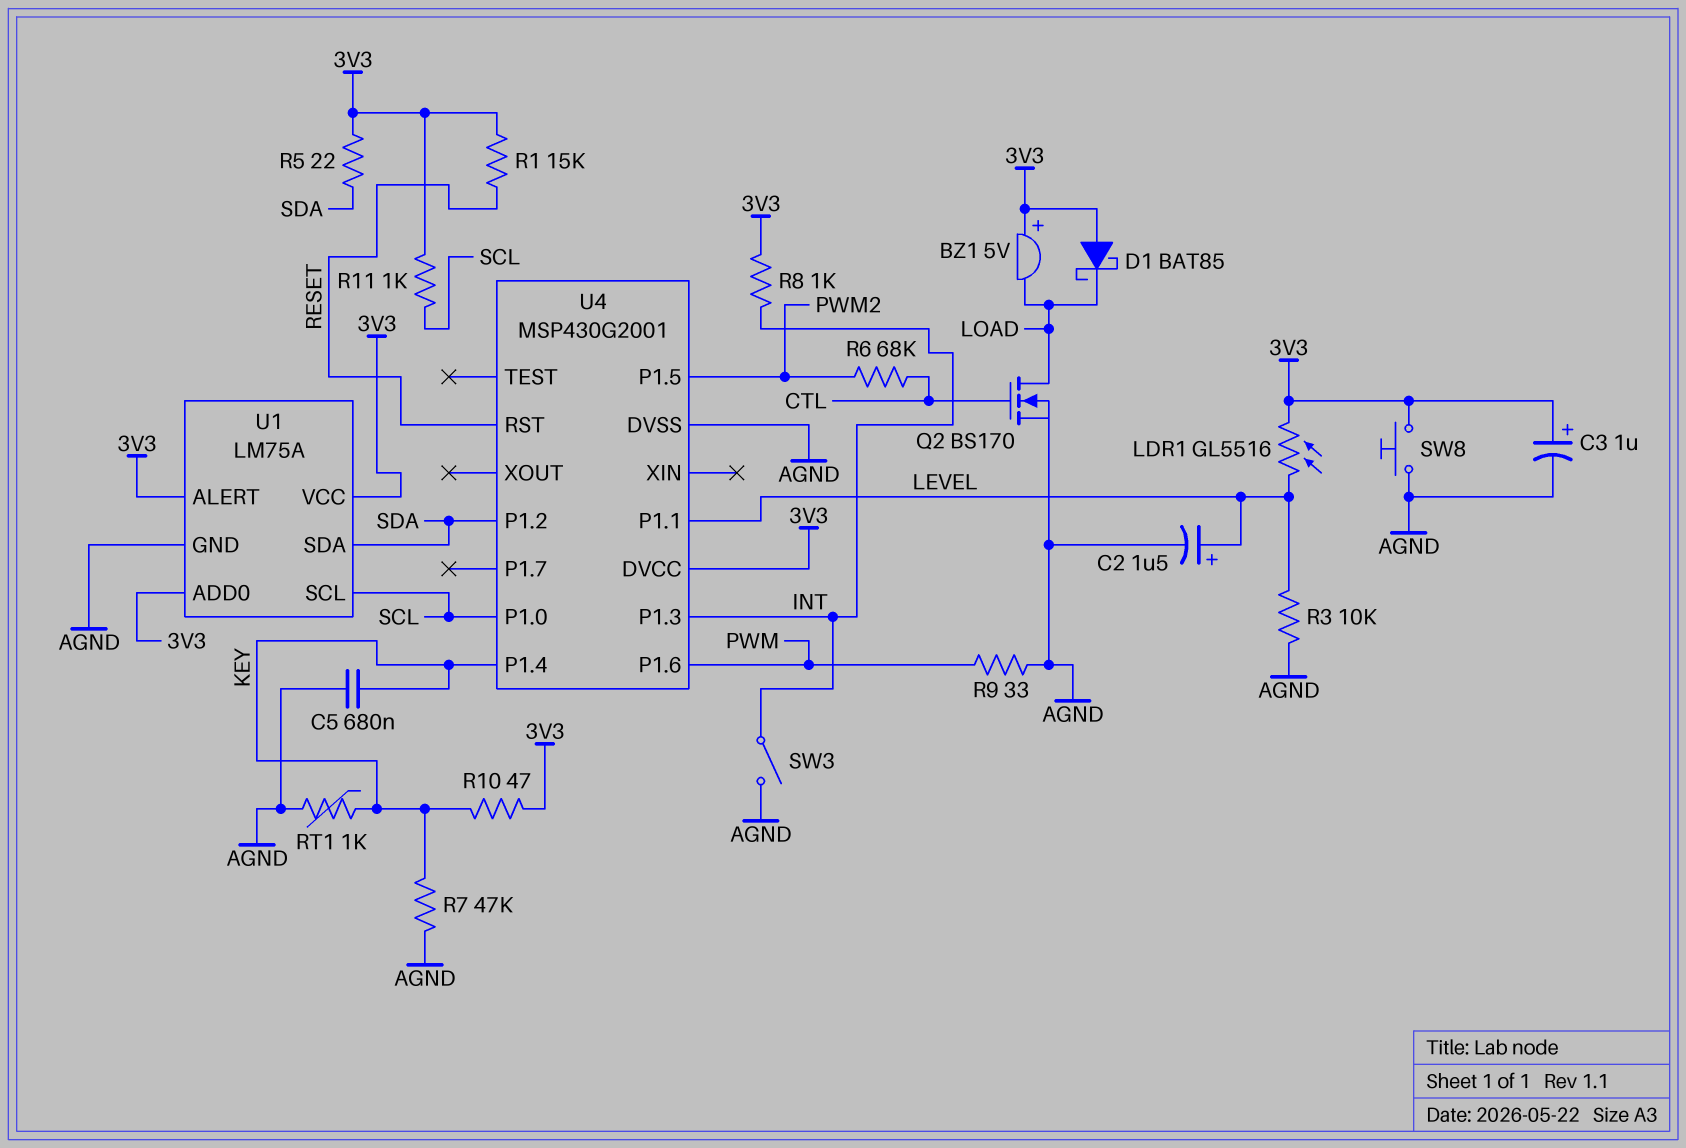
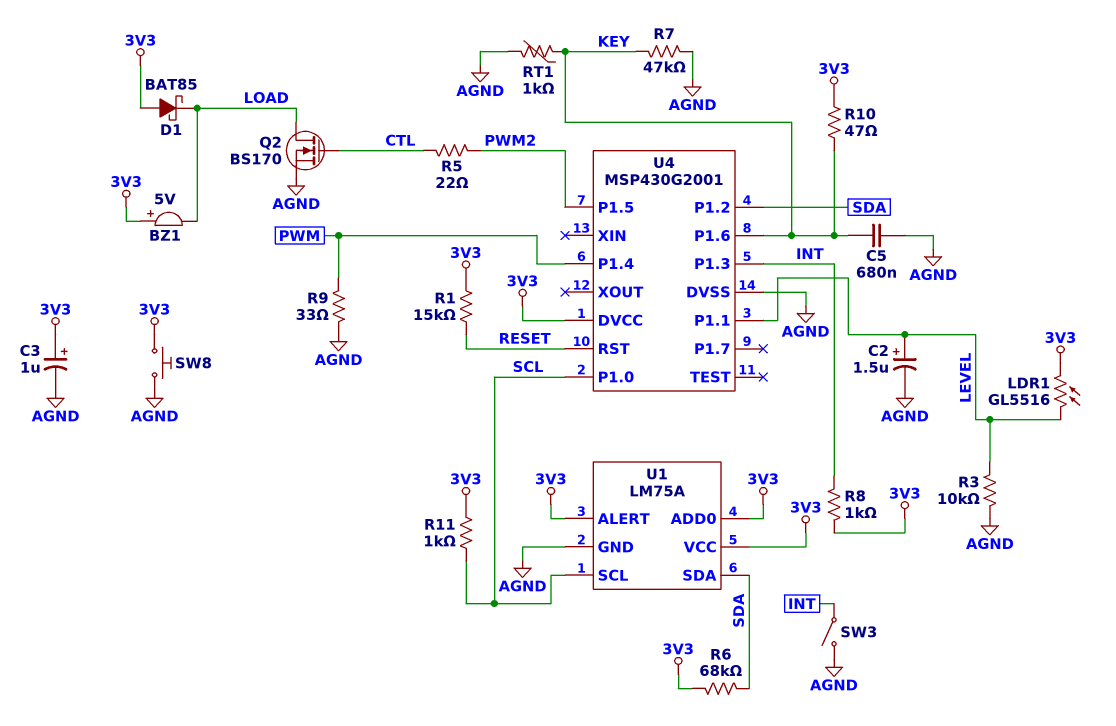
R5: 22 (3V3, SDA) -> 22 (CTL, PWM2)
R6: 68k (CTL, PWM2) -> 68k (3V3, SDA)
U4 pin P1.4: KEY -> PWM
U4 pin P1.6: PWM -> KEY

